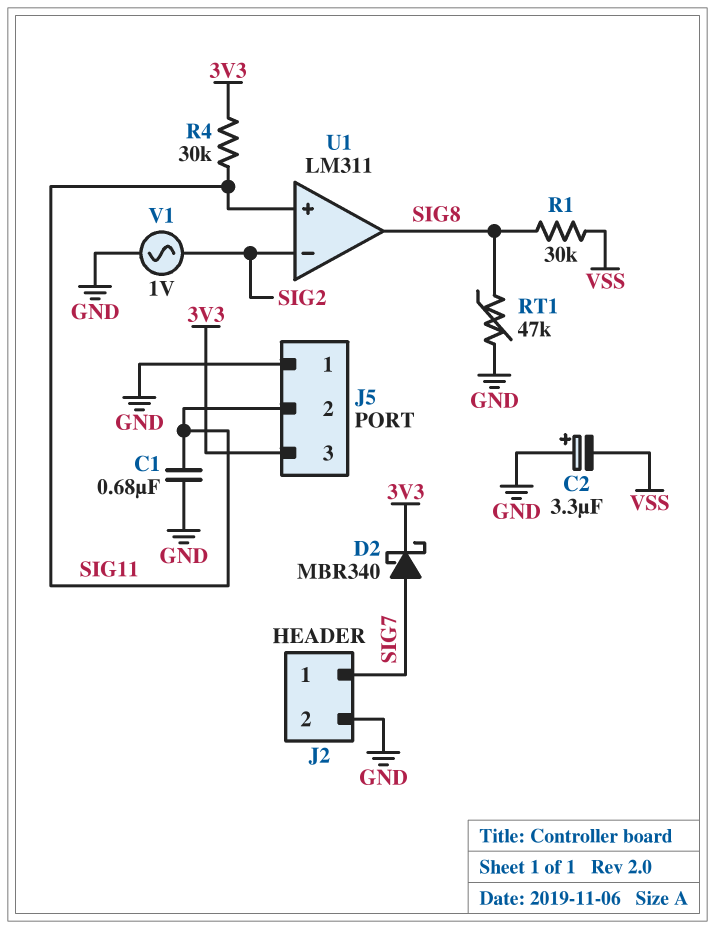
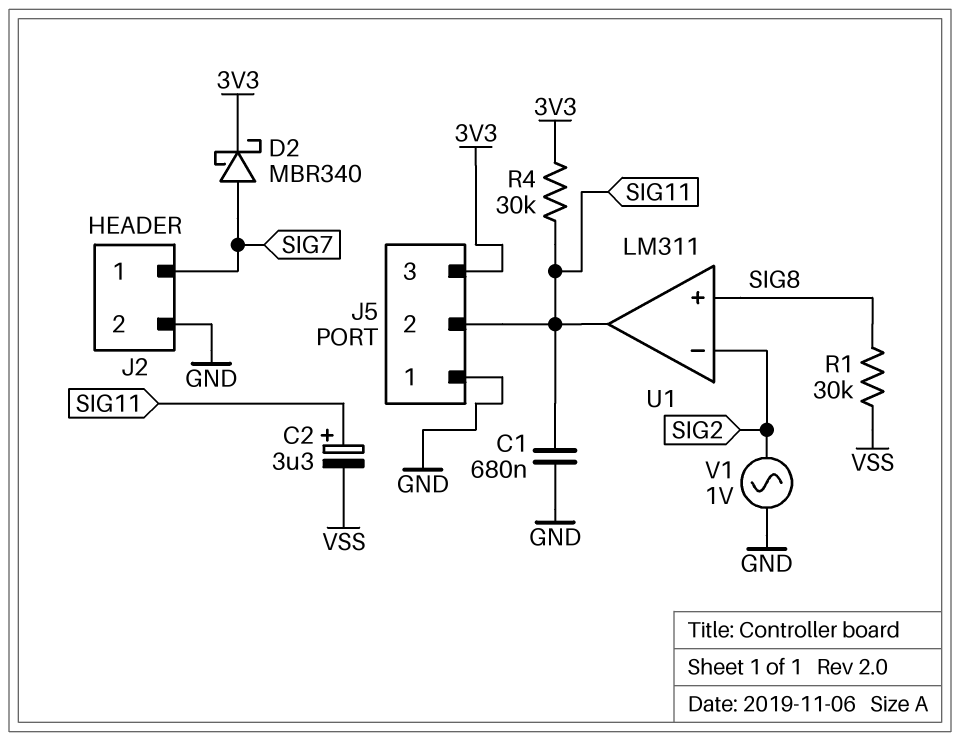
C2: 3.3uF (plus GND, minus VSS) -> 3.3uF (plus SIG11, minus VSS)
RT1: 47k (GND, SIG8) -> none
U1 pin in+: SIG11 -> SIG8
U1 pin out: SIG8 -> SIG11

